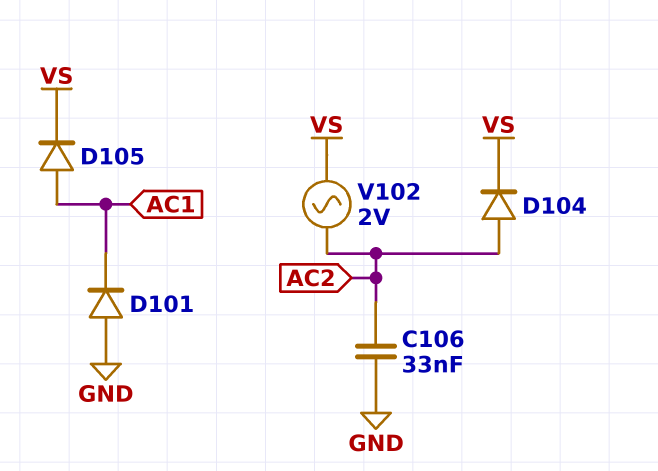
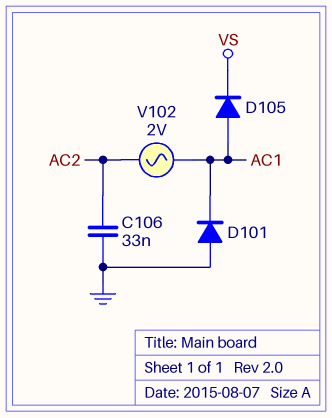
D104: diode (A AC2, K VS) -> none
V102: AC 2V (AC2, VS) -> AC 2V (AC1, AC2)

